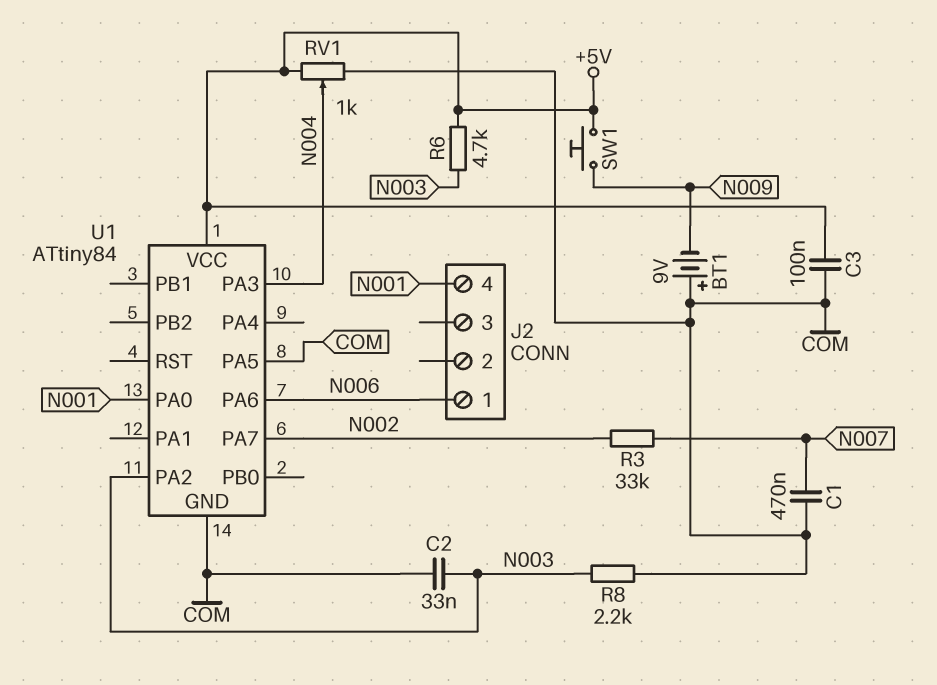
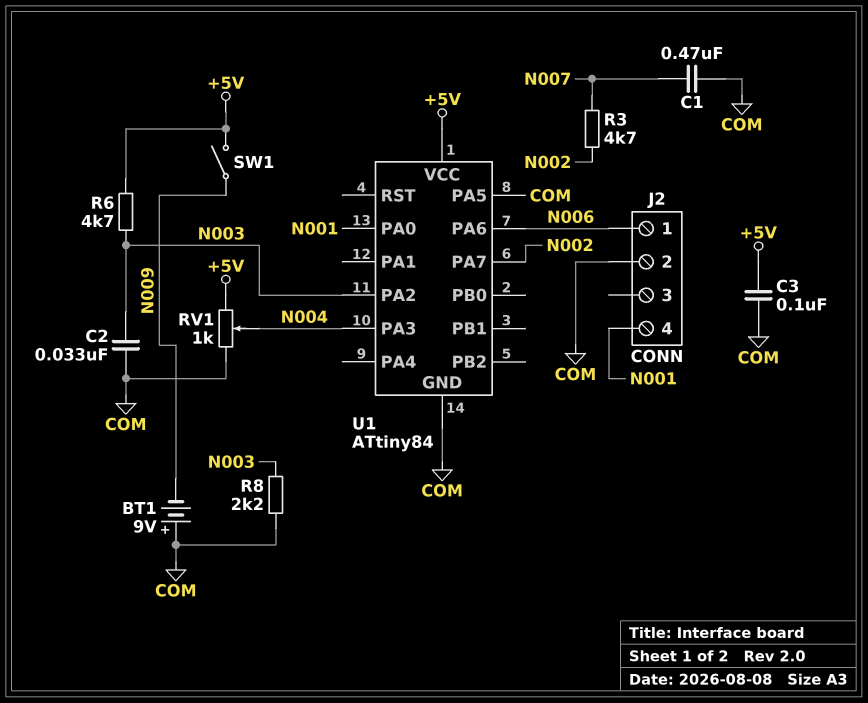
J2 pin 2: none -> COM
R3: 33k (N002, N007) -> 4.7k (N002, N007)
SW1: button (+5V, N009) -> switch (+5V, N009)

